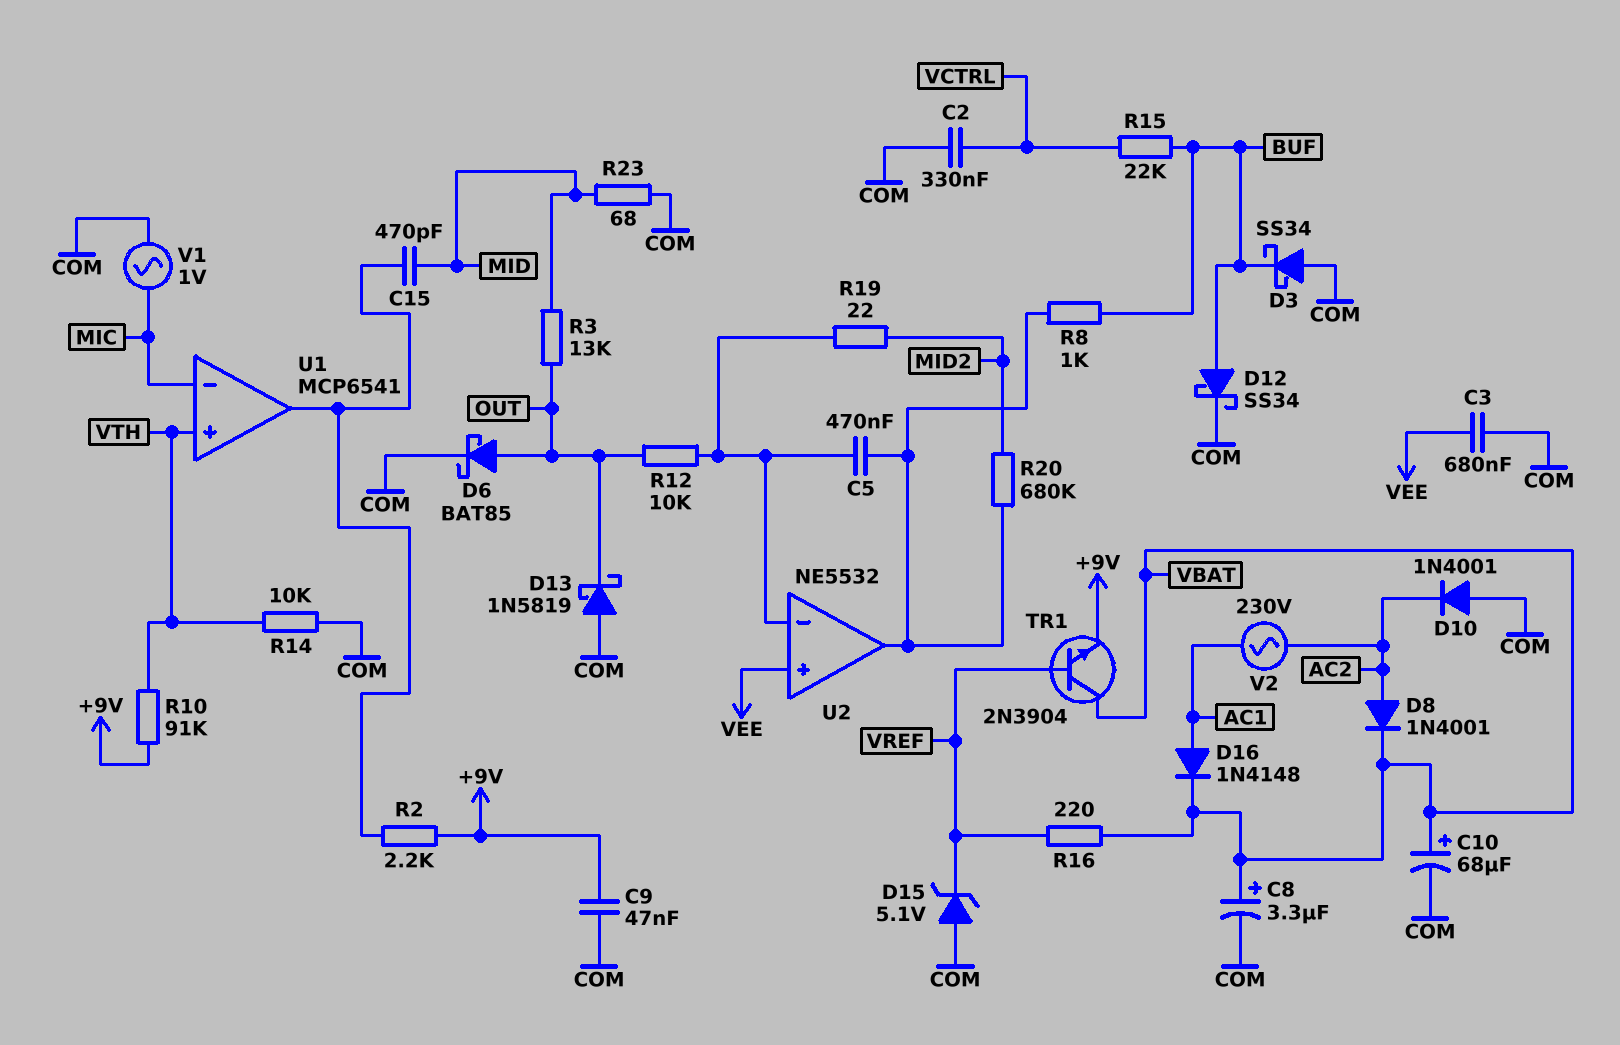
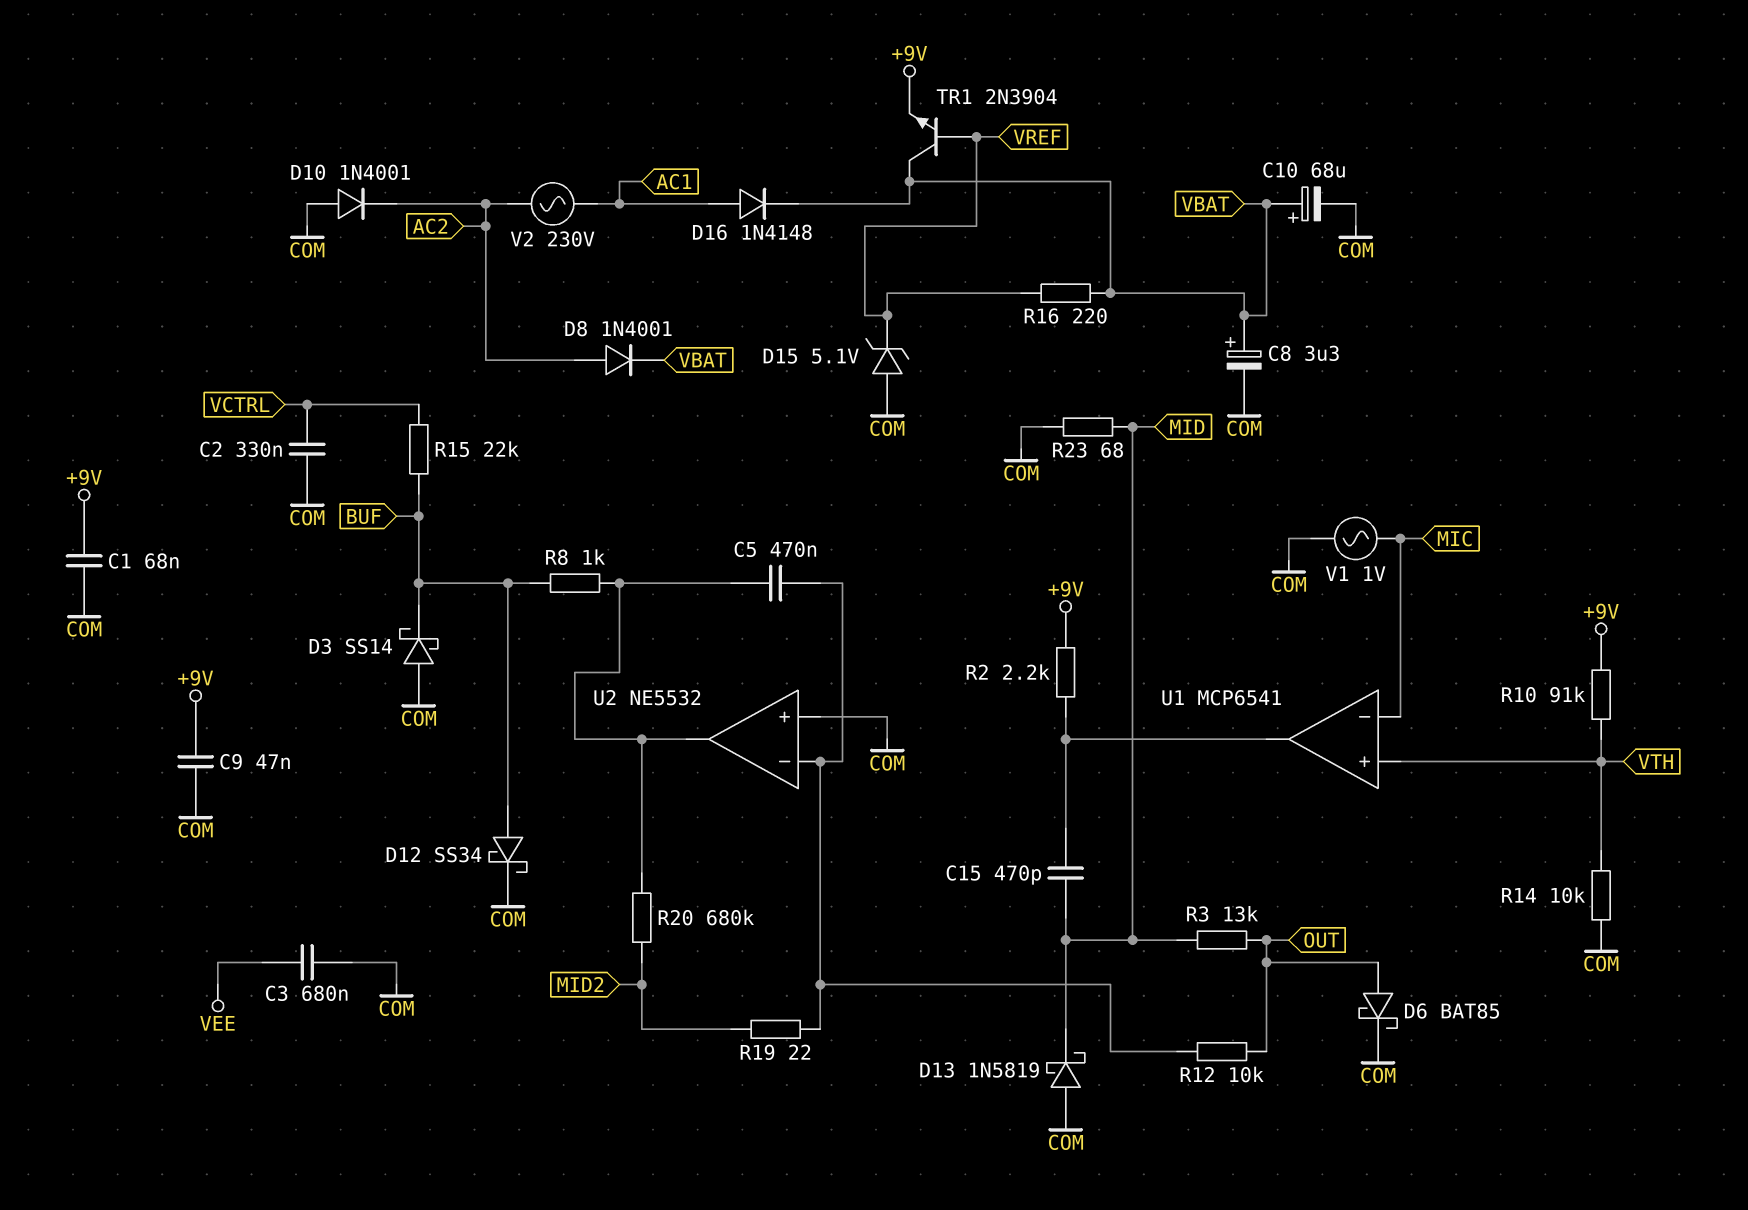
C1: none -> 68nF (+9V, COM)
D3: schottky SS34 (A COM, K BUF) -> schottky SS14 (A COM, K BUF)
D13: schottky 1N5819 (A COM, K OUT) -> schottky 1N5819 (A COM, K MID)
U2 pin in+: VEE -> COM

